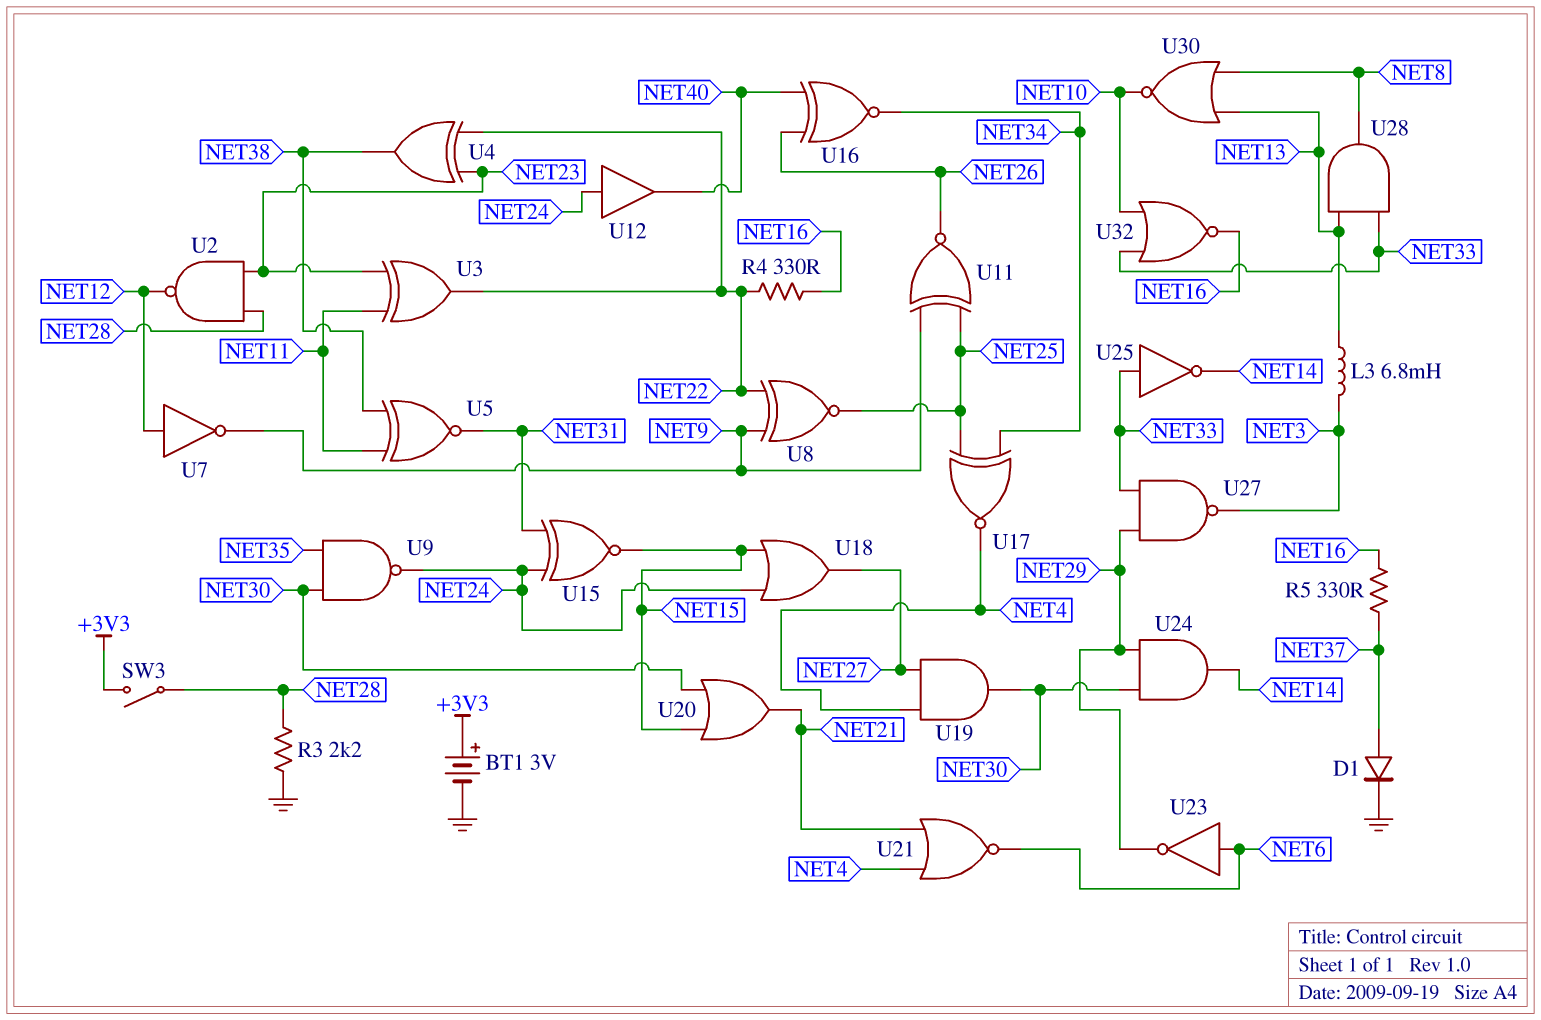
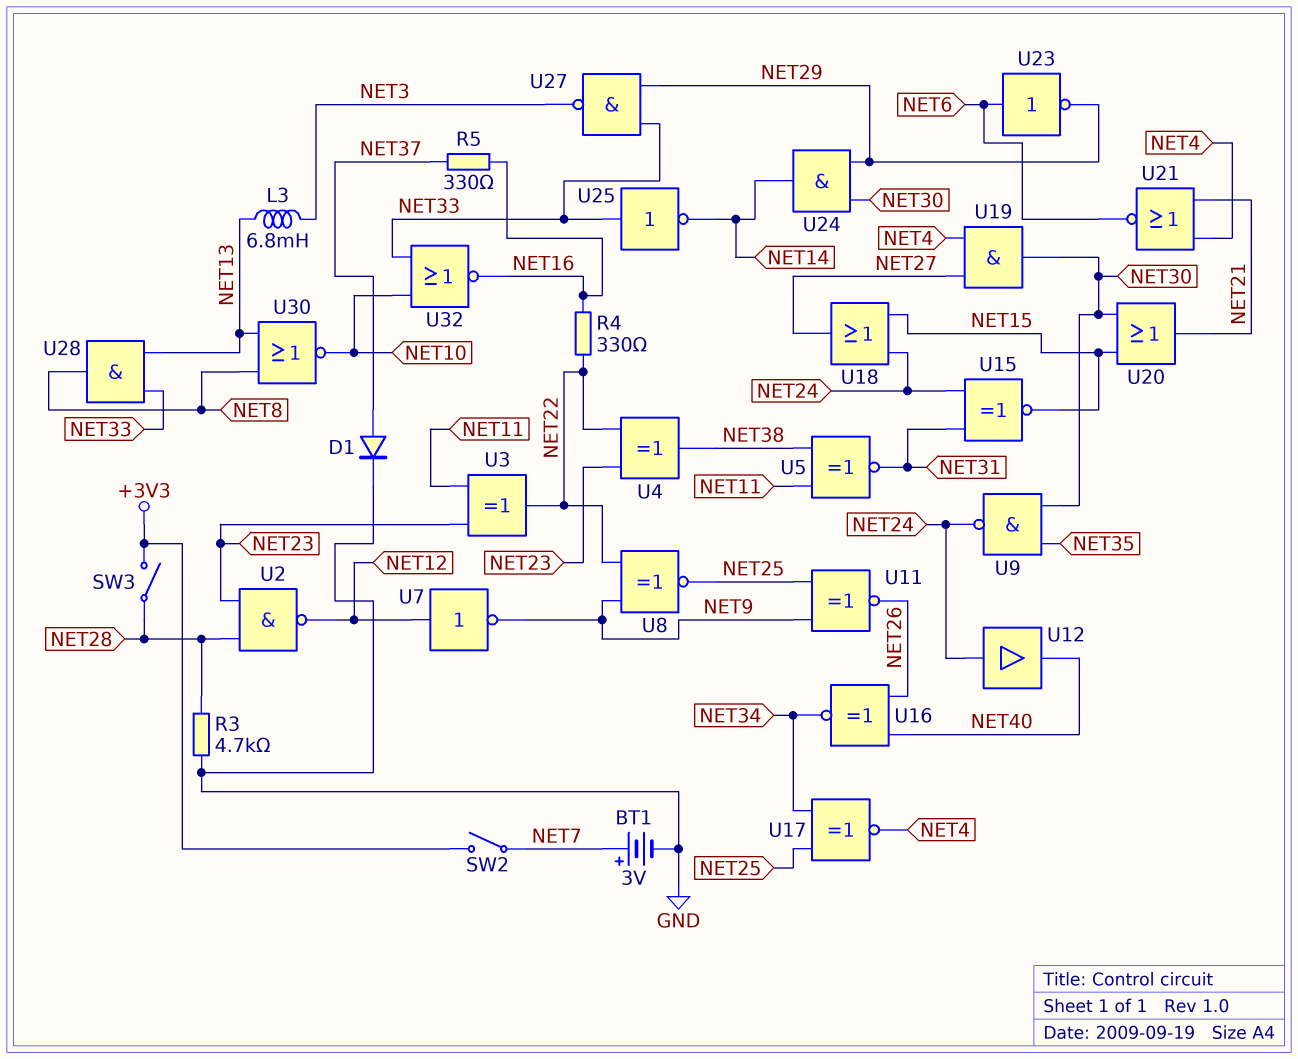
BT1: 3V (plus +3V3, minus GND) -> 3V (plus NET7, minus GND)
R3: 2.2k (GND, NET28) -> 4.7k (GND, NET28)
SW2: none -> switch (+3V3, NET7)

